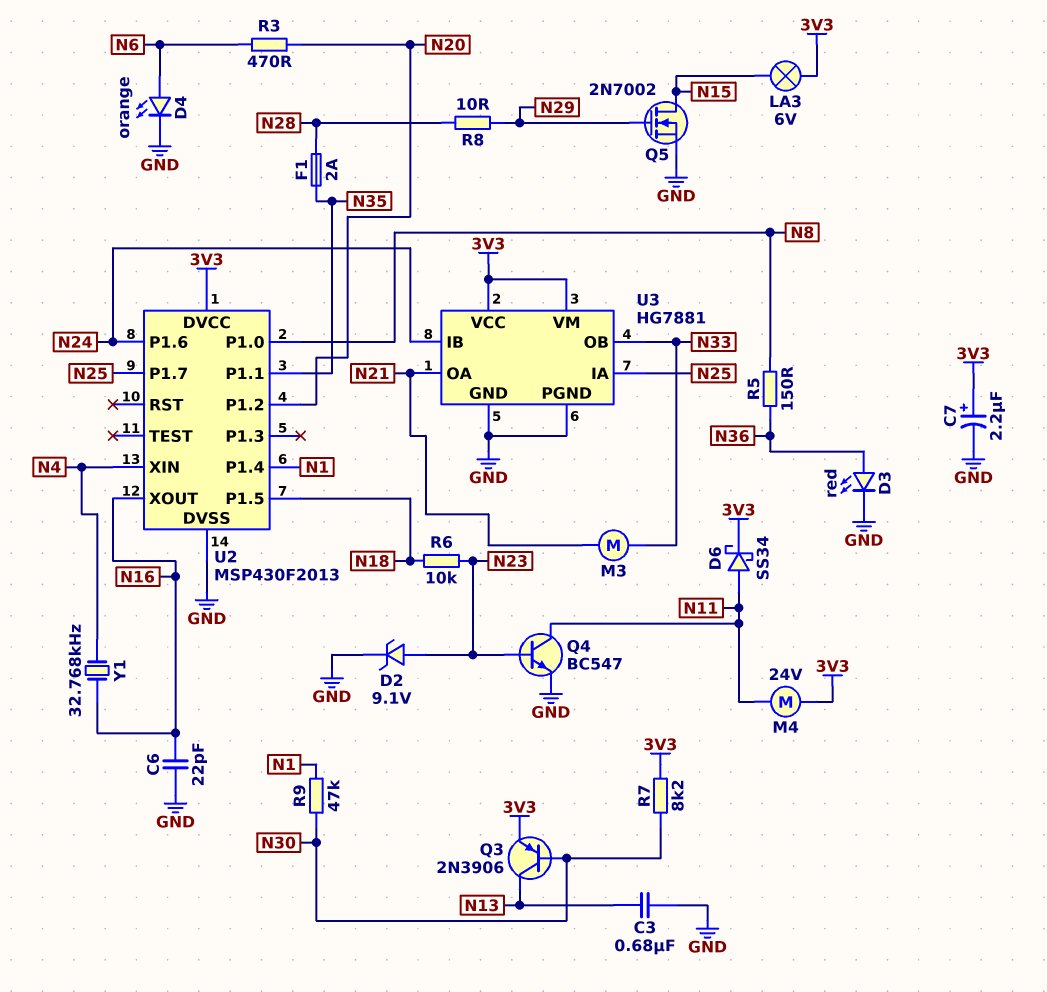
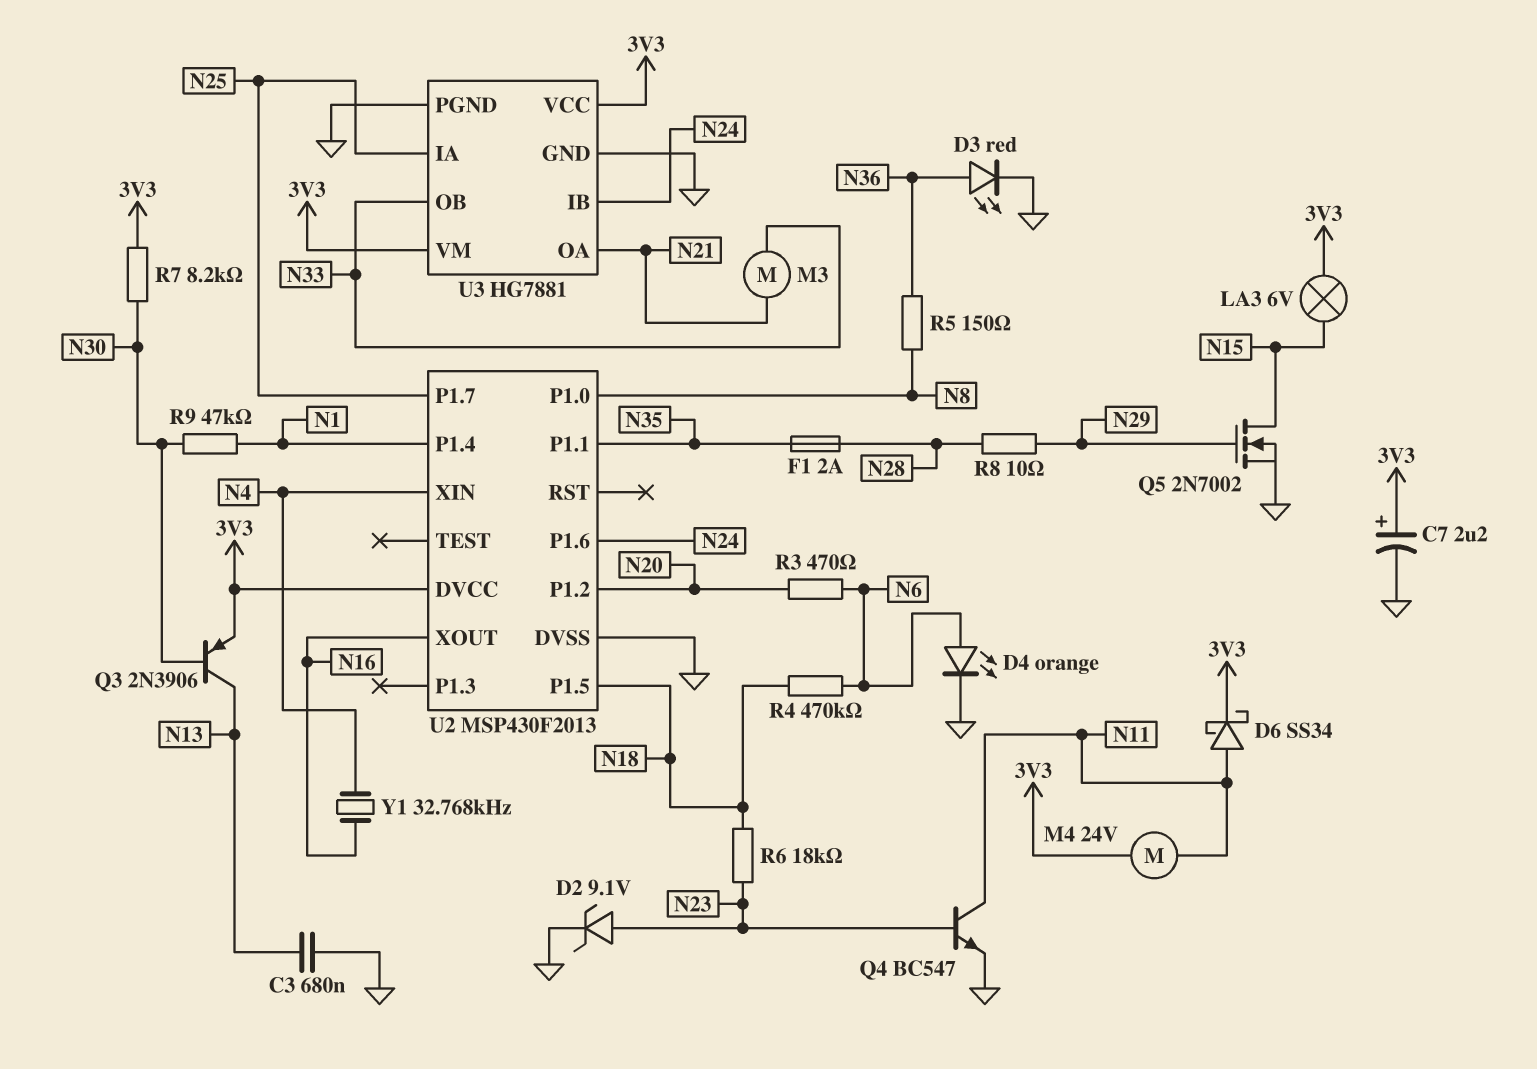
C6: 22pF (GND, N16) -> none
R4: none -> 470k (N6, N18)
R6: 10k (N18, N23) -> 18k (N18, N23)

